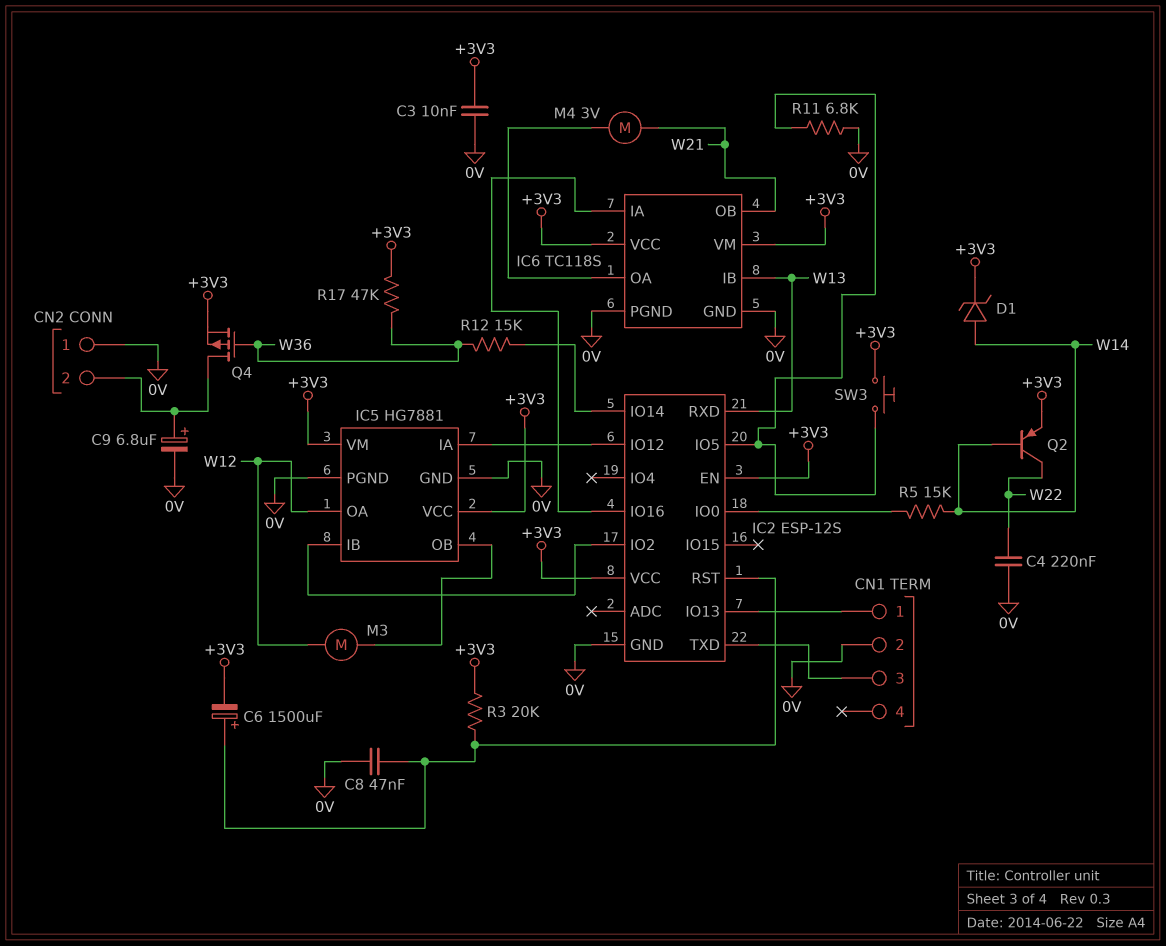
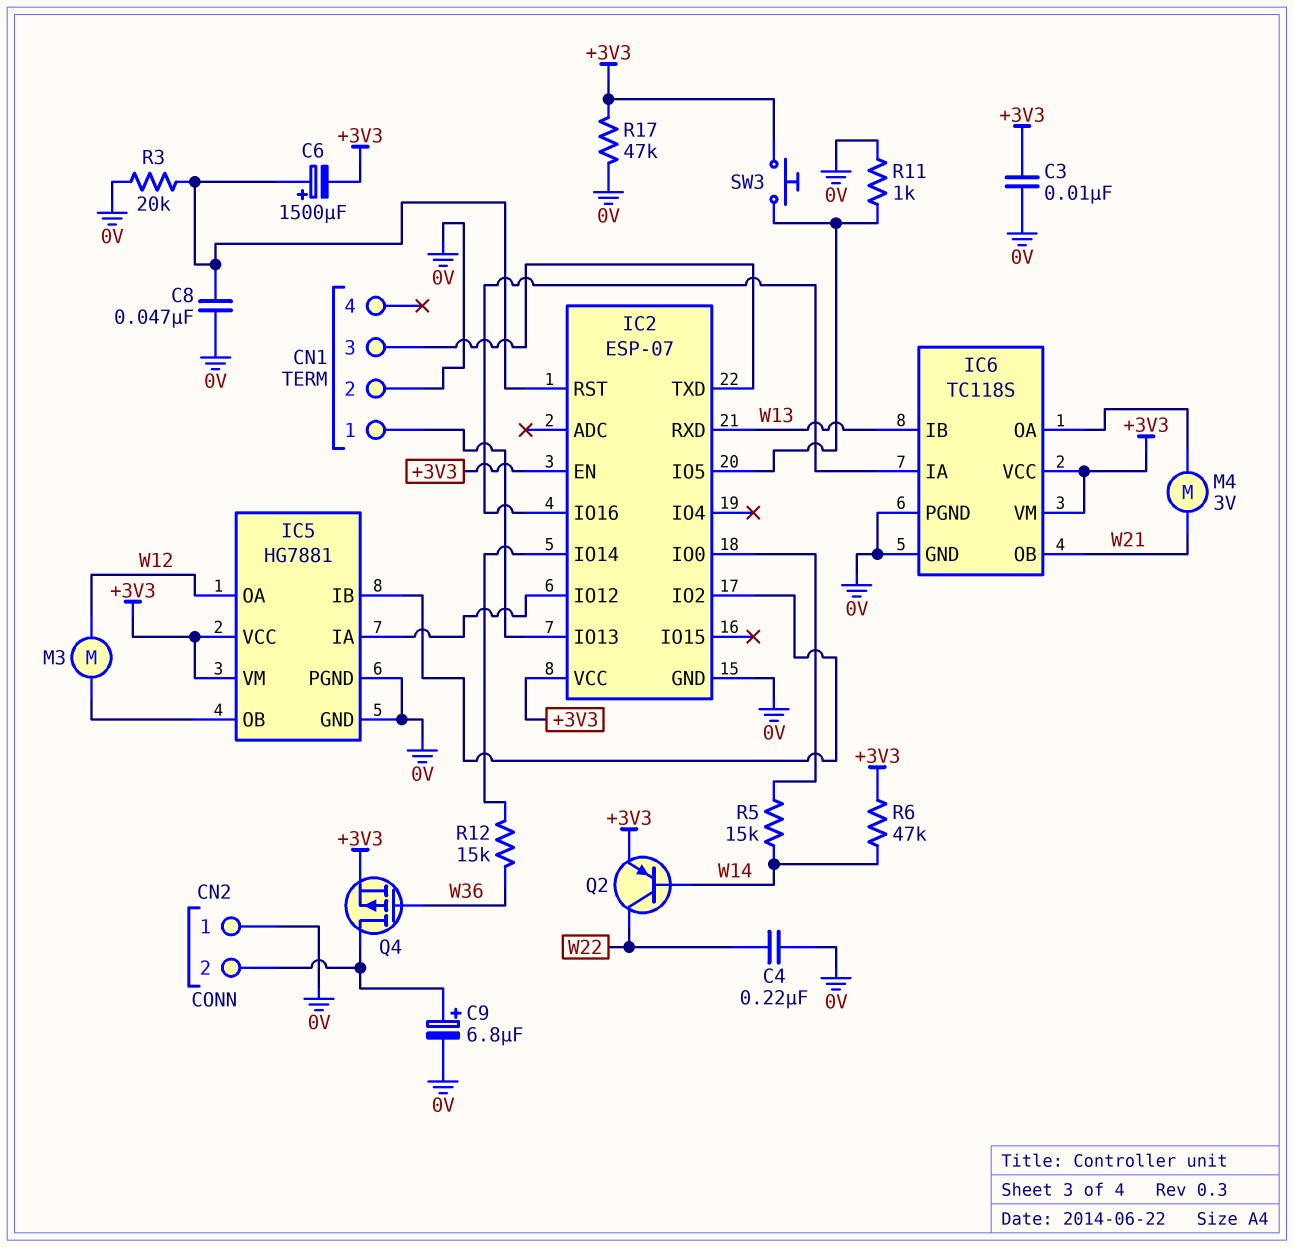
D1: zener (A W14, K +3V3) -> none
IC2: ESP-12S -> ESP-07
R3: 20k (+3V3, IC2/RST) -> 20k (0V, IC2/RST)
R6: none -> 47k (+3V3, W14)
R11: 6.8k (0V, IC2/IO5) -> 1k (0V, IC2/IO5)
R17: 47k (+3V3, W36) -> 47k (+3V3, 0V)

